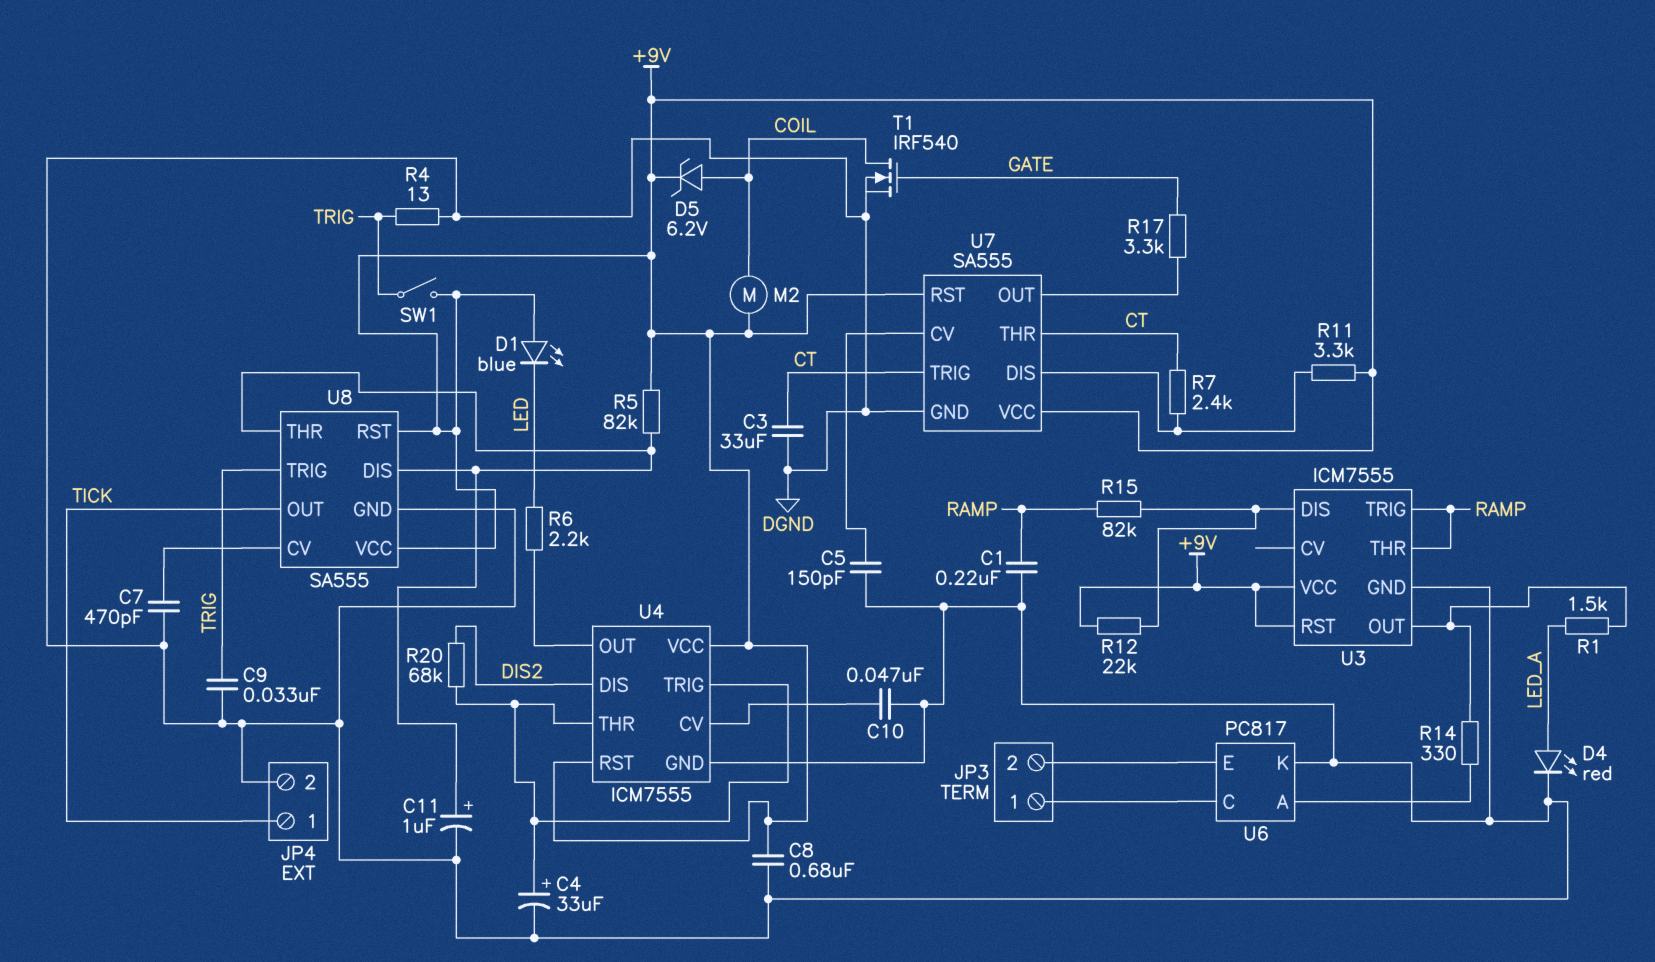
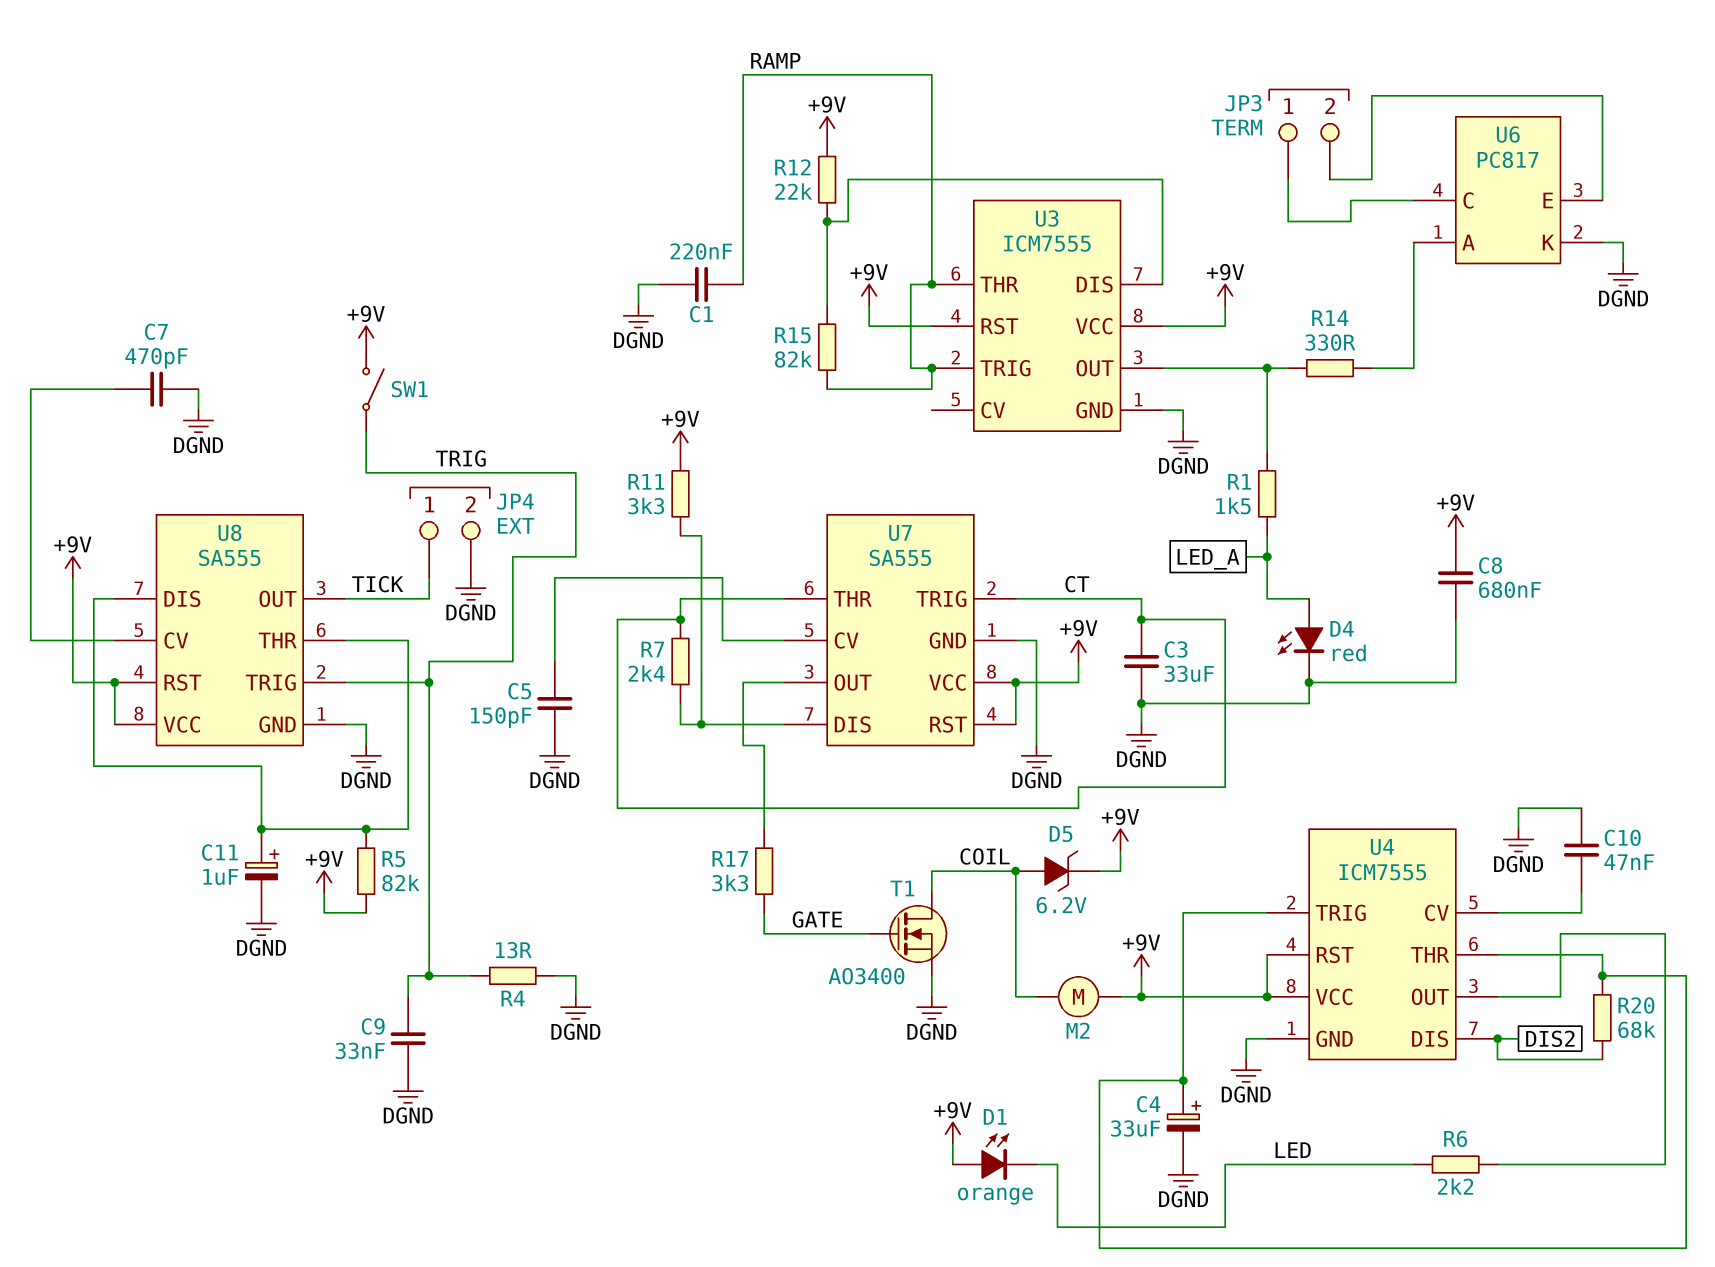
D1: LED blue (A +9V, K LED) -> LED orange (A +9V, K LED)
T1: NMOS IRF540 (G GATE, D COIL, S DGND) -> NMOS AO3400 (G GATE, D COIL, S DGND)

